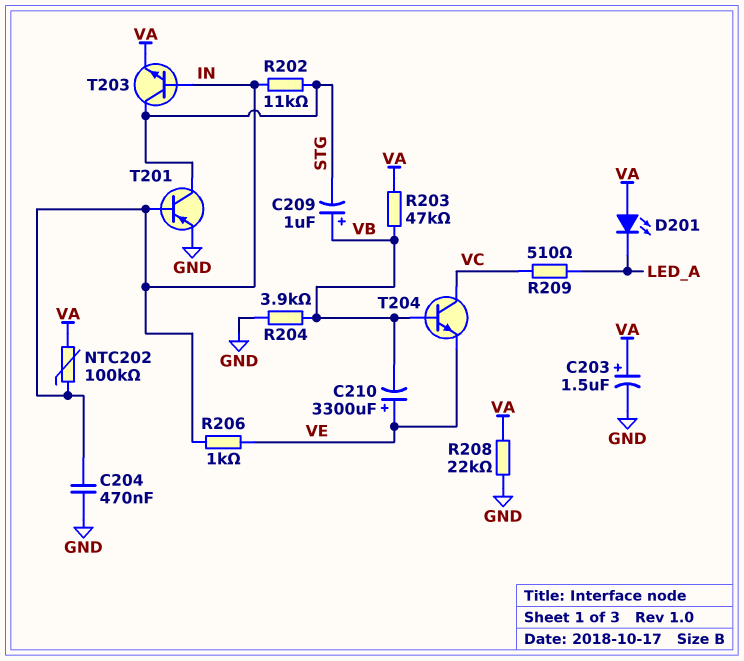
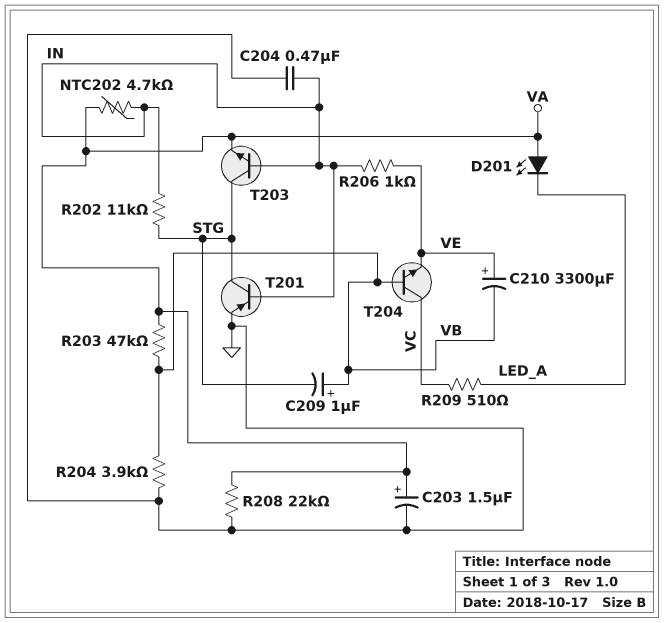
NTC202: 100k (IN, VA) -> 4.7k (IN, VA)

